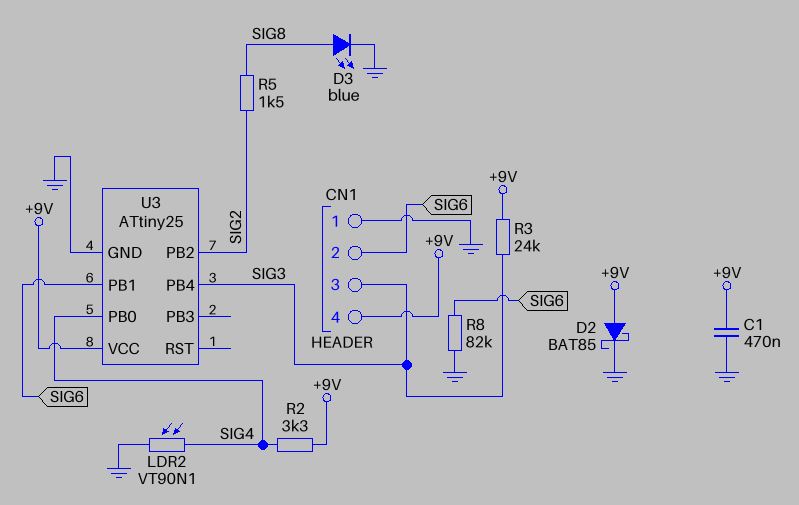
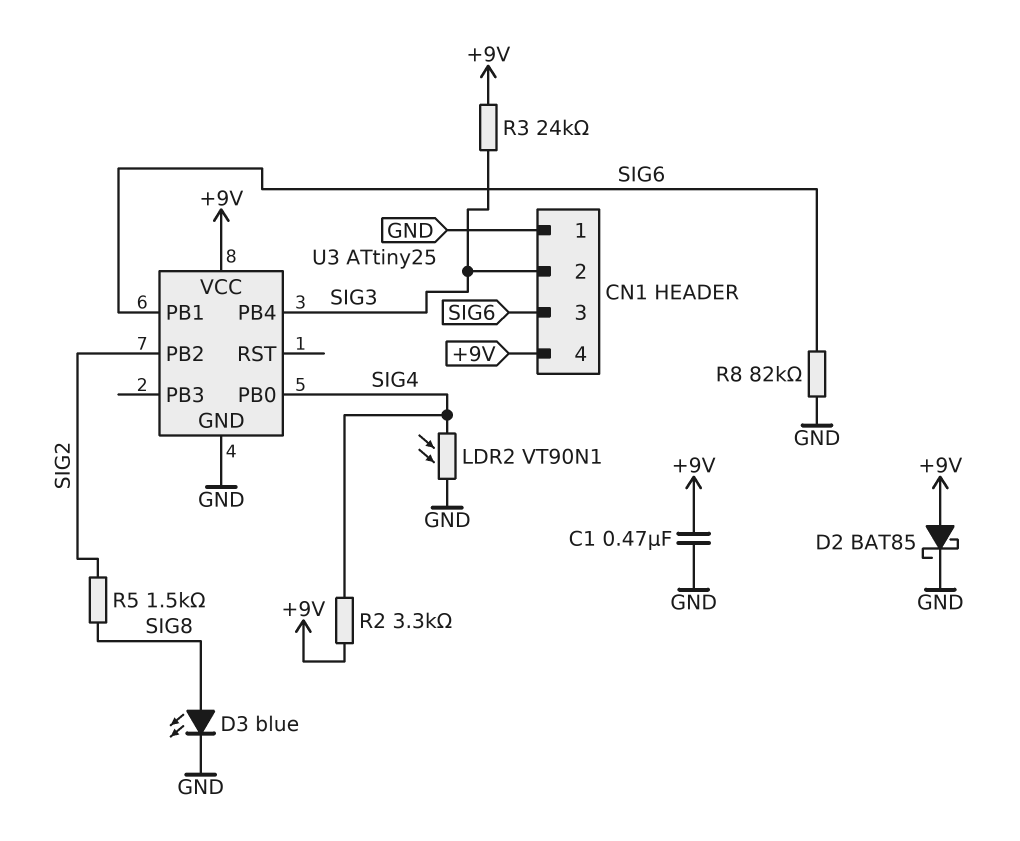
CN1 pin 2: SIG6 -> SIG3
CN1 pin 3: SIG3 -> SIG6

